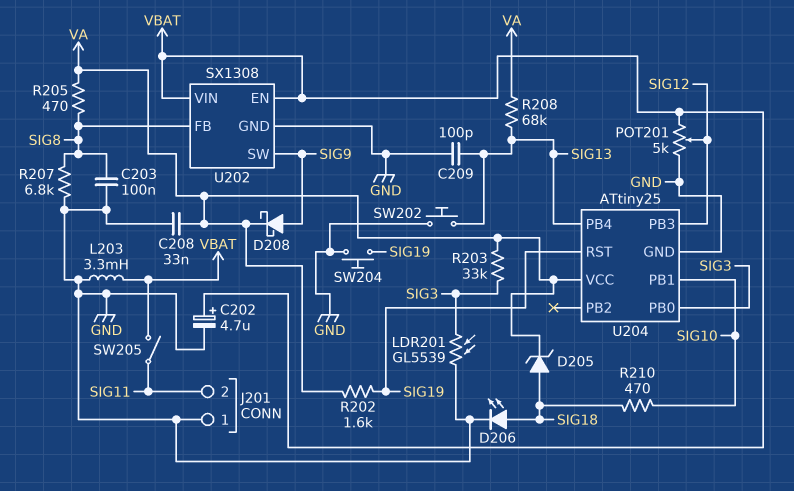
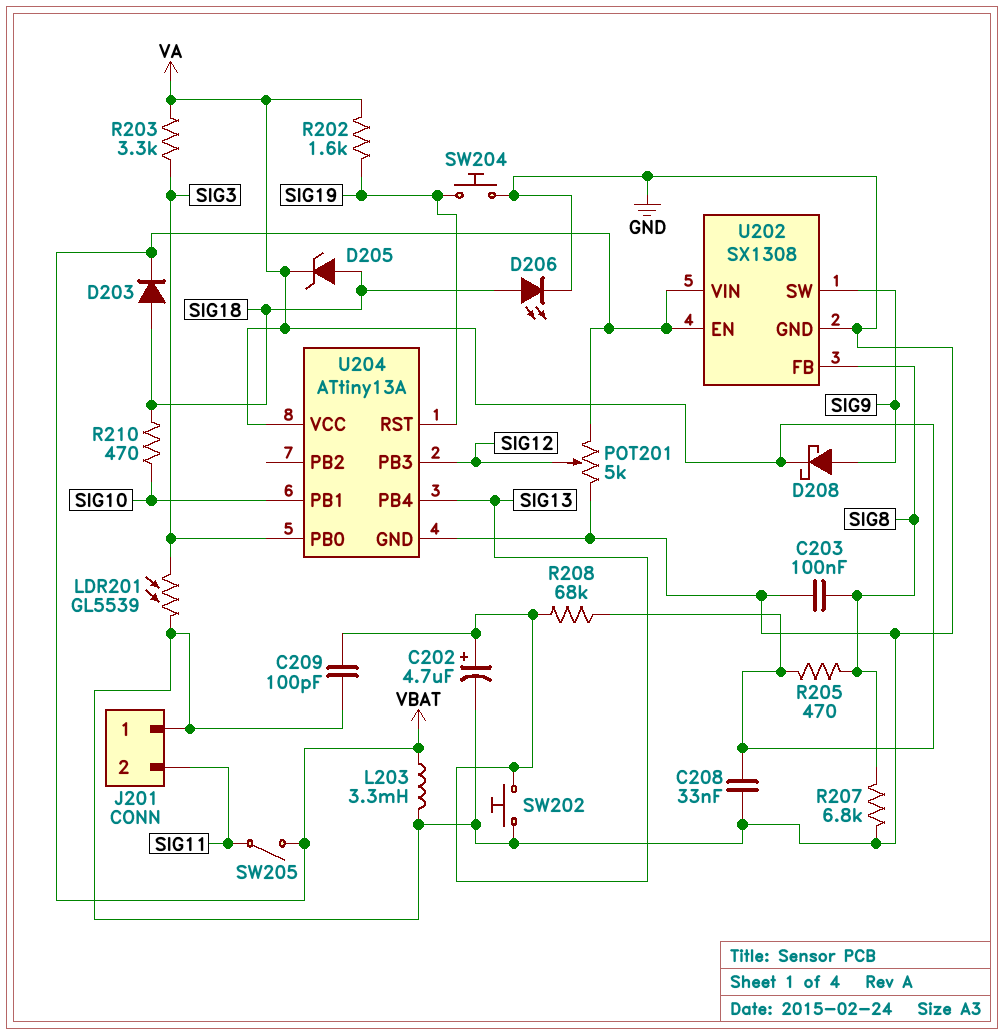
C202: 4.7uF (plus VBAT, minus GND) -> 4.7uF (plus SIG13, minus GND)
D203: none -> diode (A SIG18, K VBAT)
R203: 33k (SIG3, VA) -> 3.3k (SIG3, VA)
U204: ATtiny25 -> ATtiny13A

